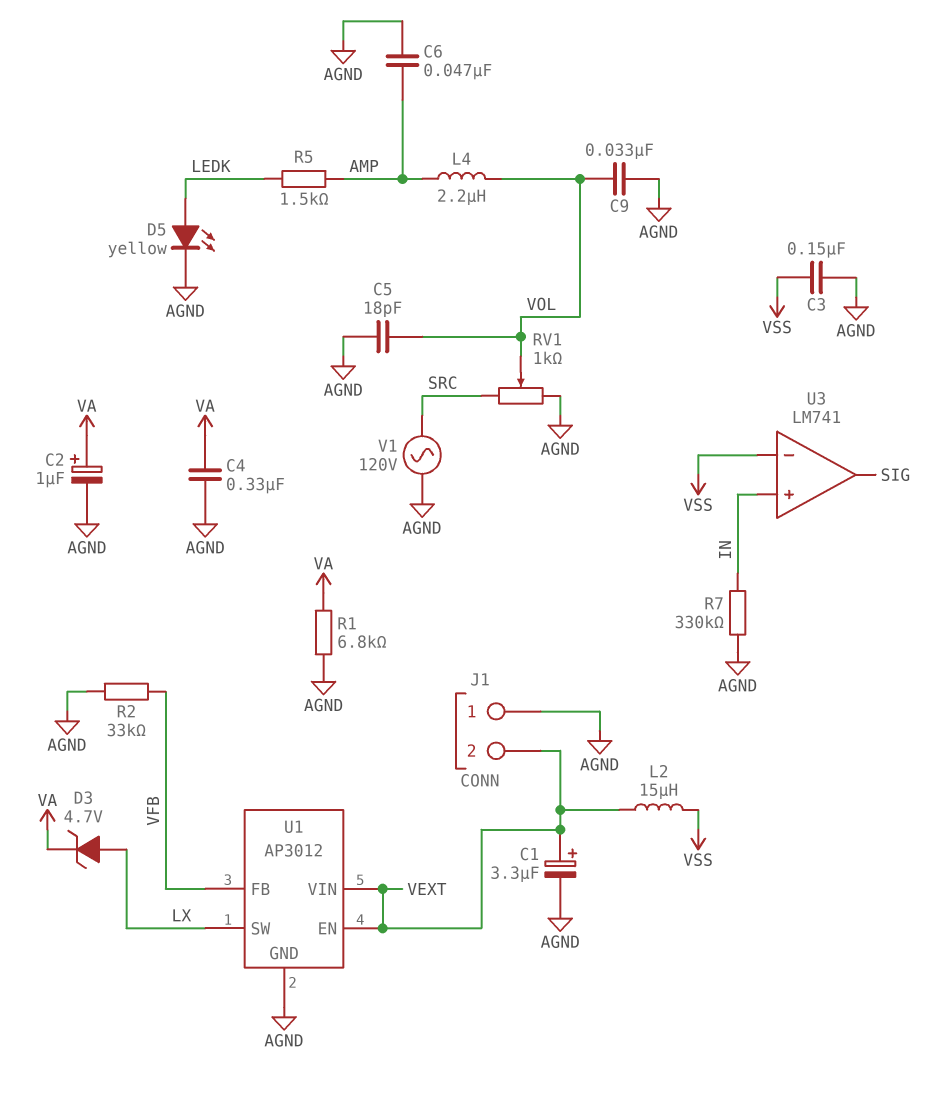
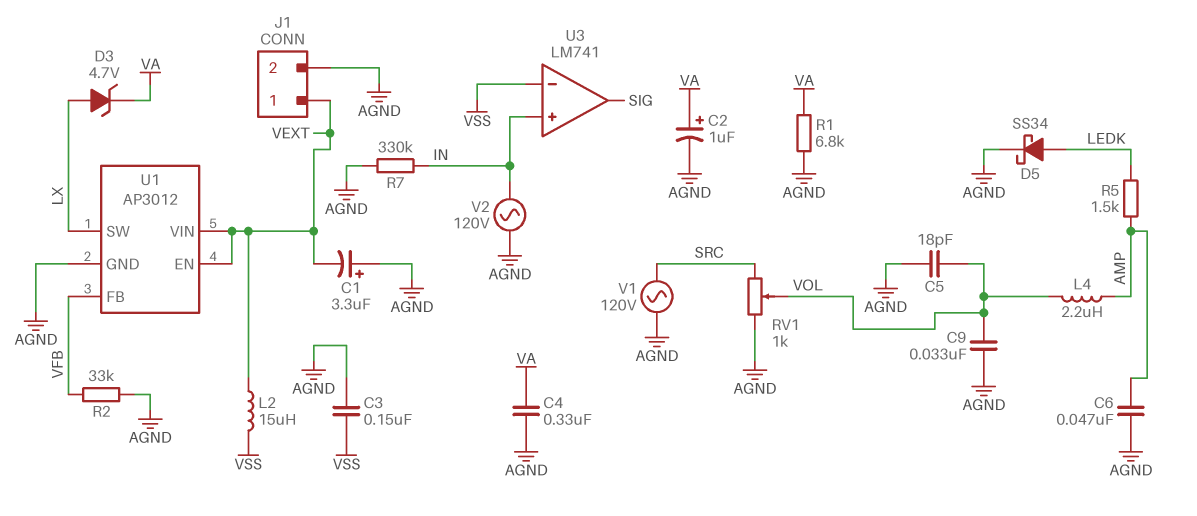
C1: 3.3uF (plus VEXT, minus AGND) -> 3.3uF (plus AGND, minus VEXT)
D5: LED yellow (A LEDK, K AGND) -> schottky SS34 (A LEDK, K AGND)
J1 pin 1: AGND -> VEXT
J1 pin 2: VEXT -> AGND
V2: none -> AC 120V (AGND, IN)

